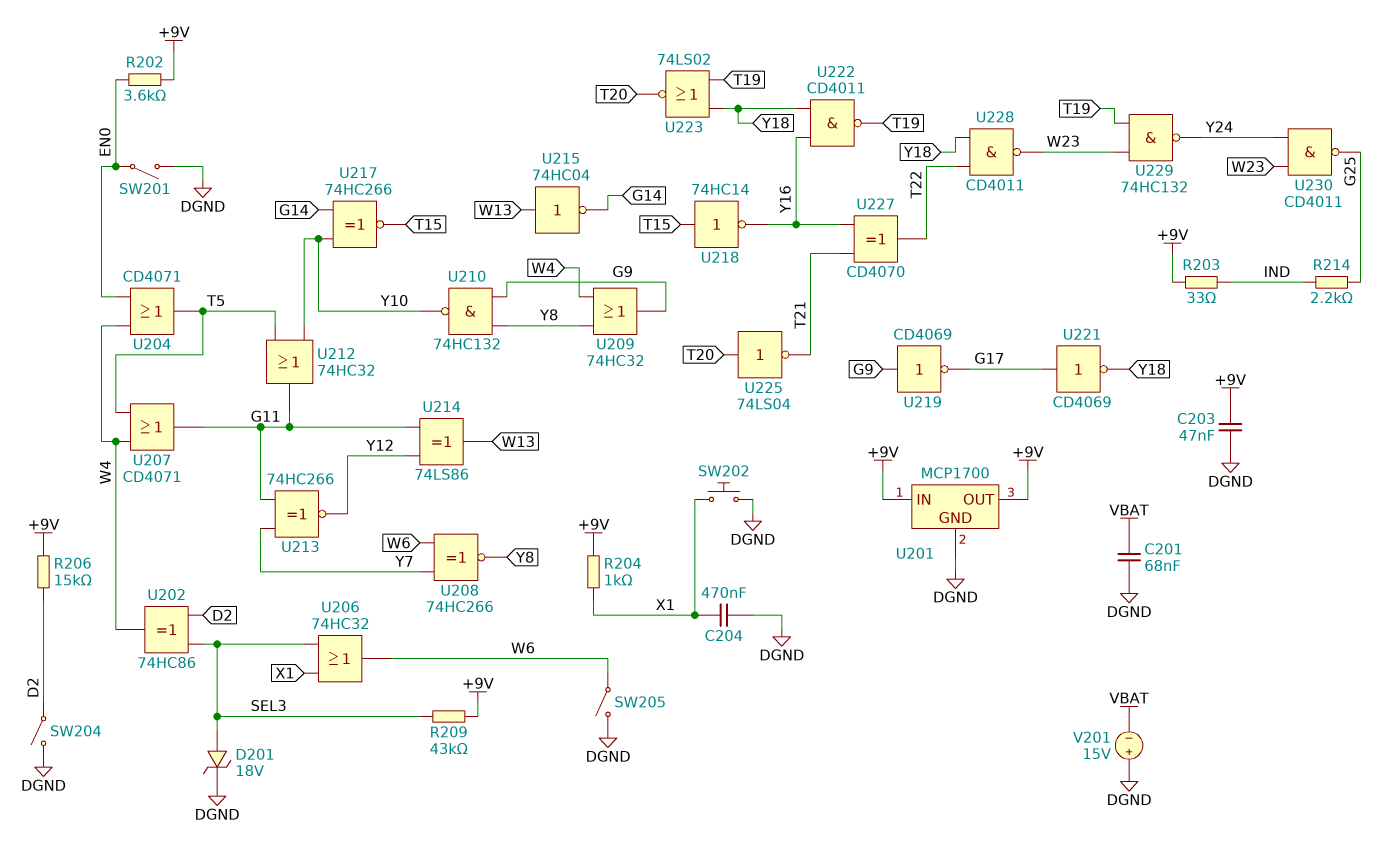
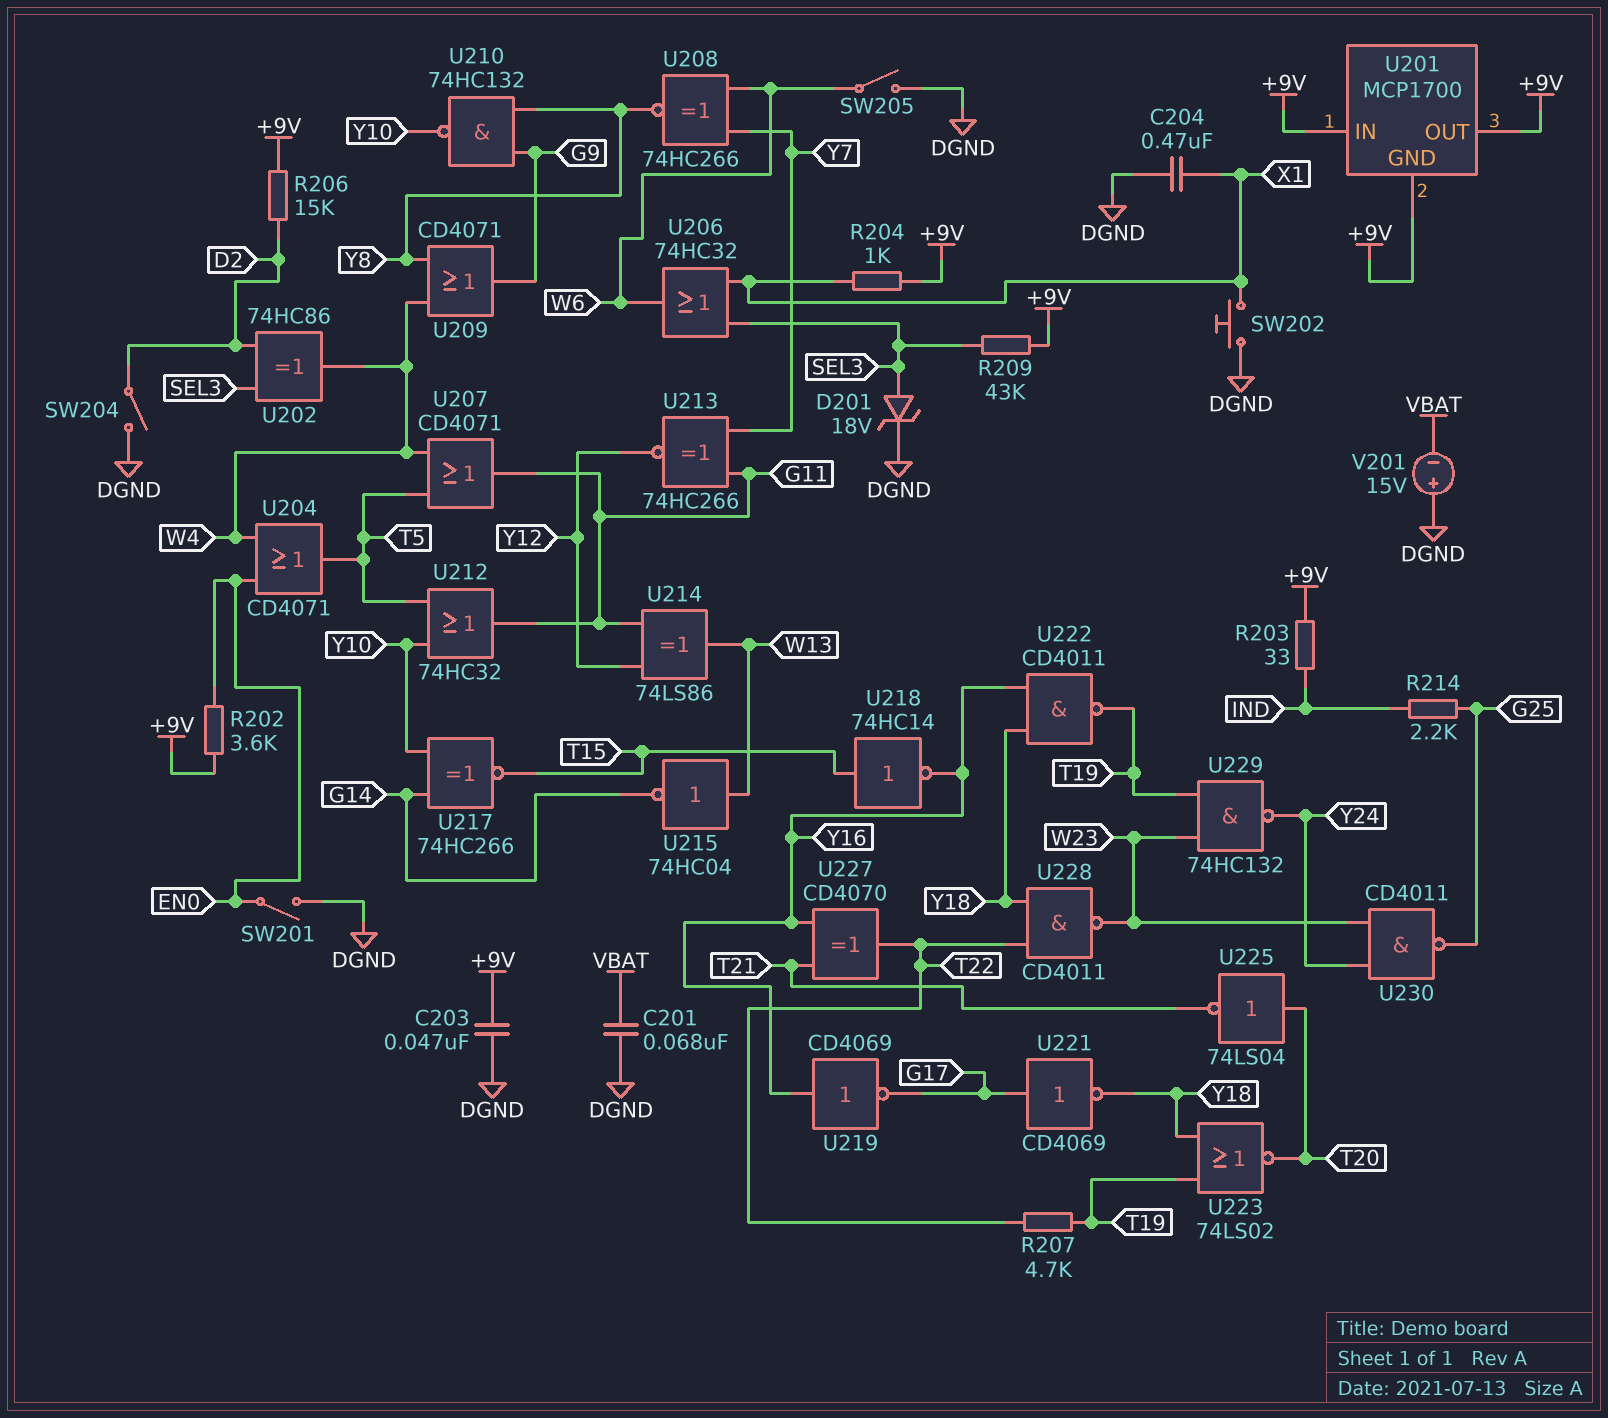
R207: none -> 4.7k (T19, T22)
U201 pin GND: DGND -> +9V
U209: OR 74HC32 (in W4, in Y8, out G9) -> OR CD4071 (in W4, in Y8, out G9)
U219: NOT CD4069 (in G9, out G17) -> NOT CD4069 (in Y16, out G17)

